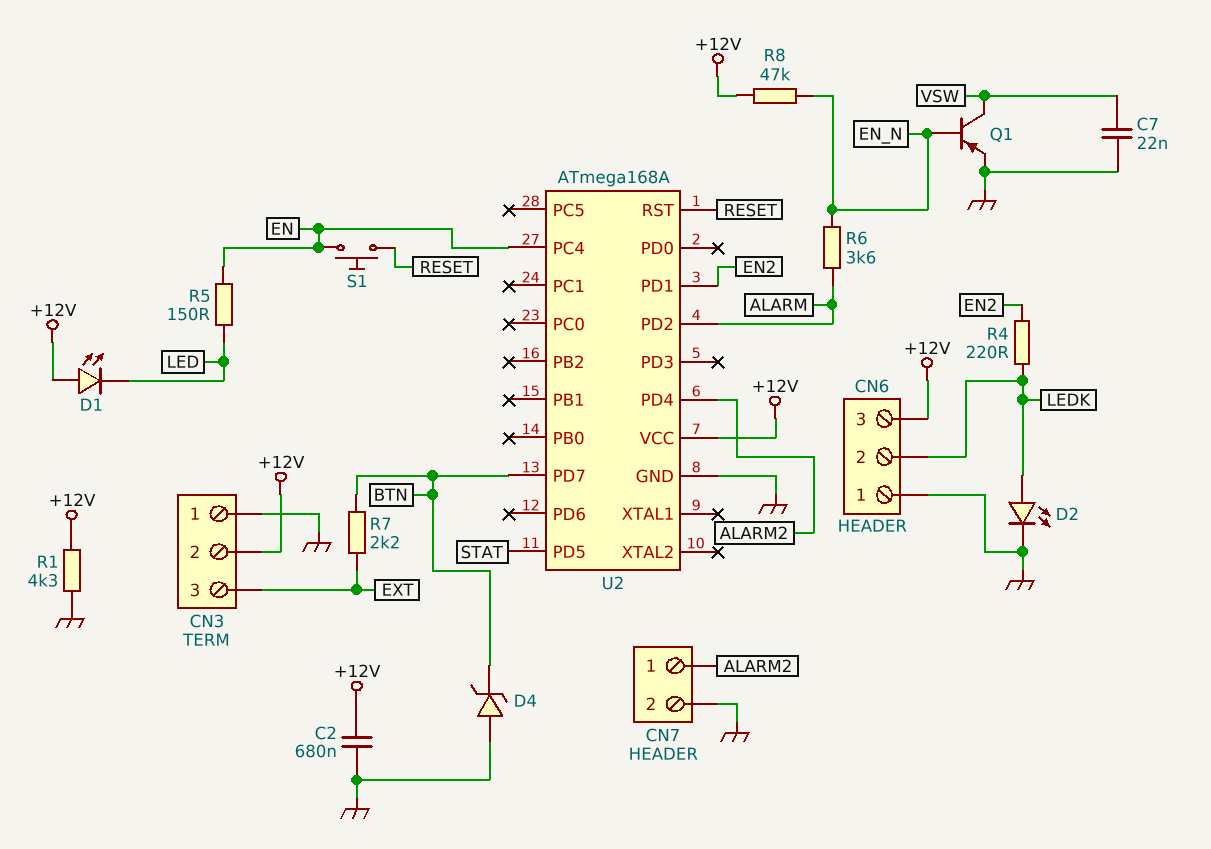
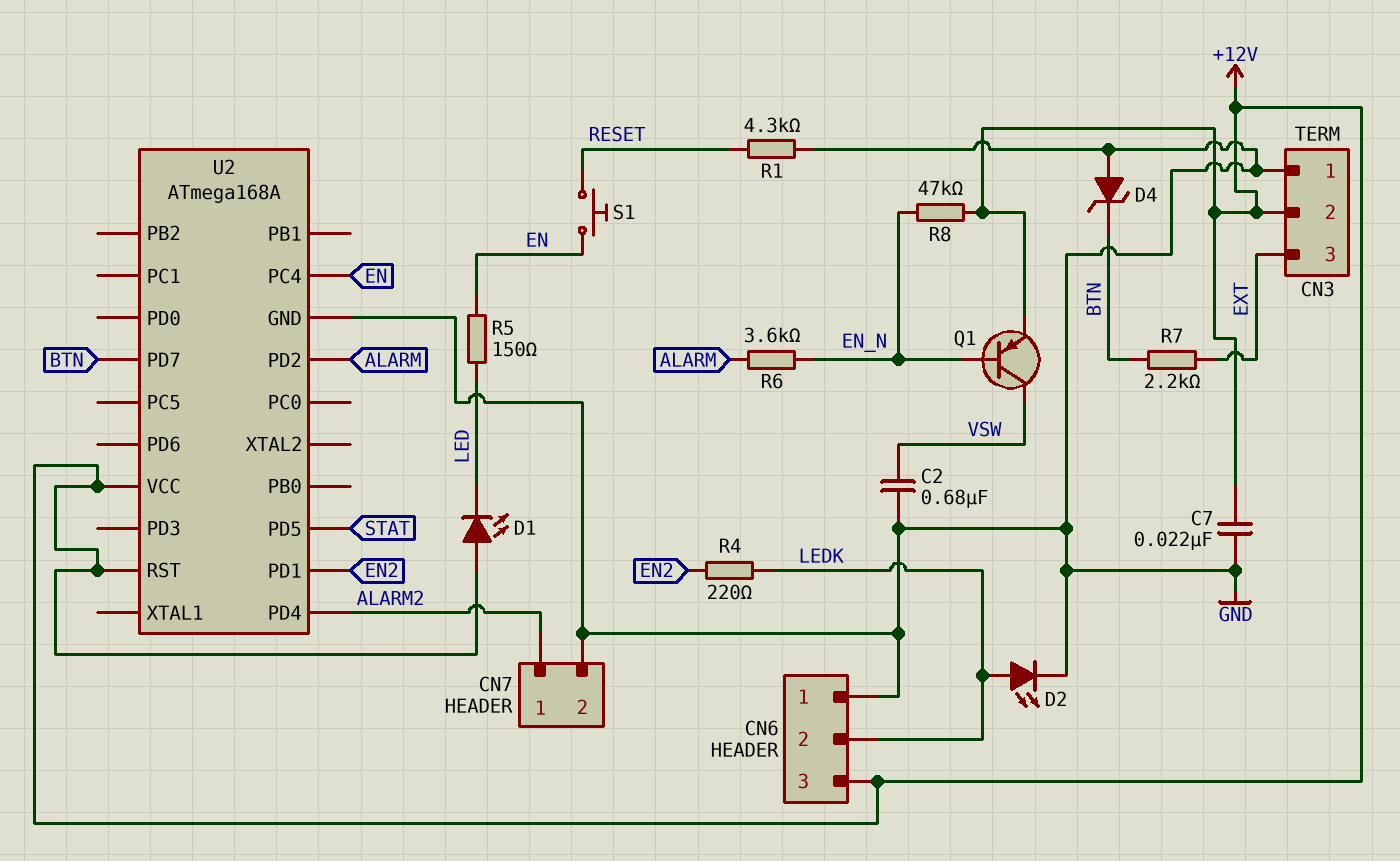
C2: 680nF (+12V, GND) -> 680nF (GND, VSW)
C7: 22nF (GND, VSW) -> 22nF (+12V, GND)
Q1: PNP (B EN_N, C VSW, E GND) -> PNP (B EN_N, C VSW, E +12V)
R1: 4.3k (+12V, GND) -> 4.3k (GND, RESET)
U2 pin RST: RESET -> +12V

